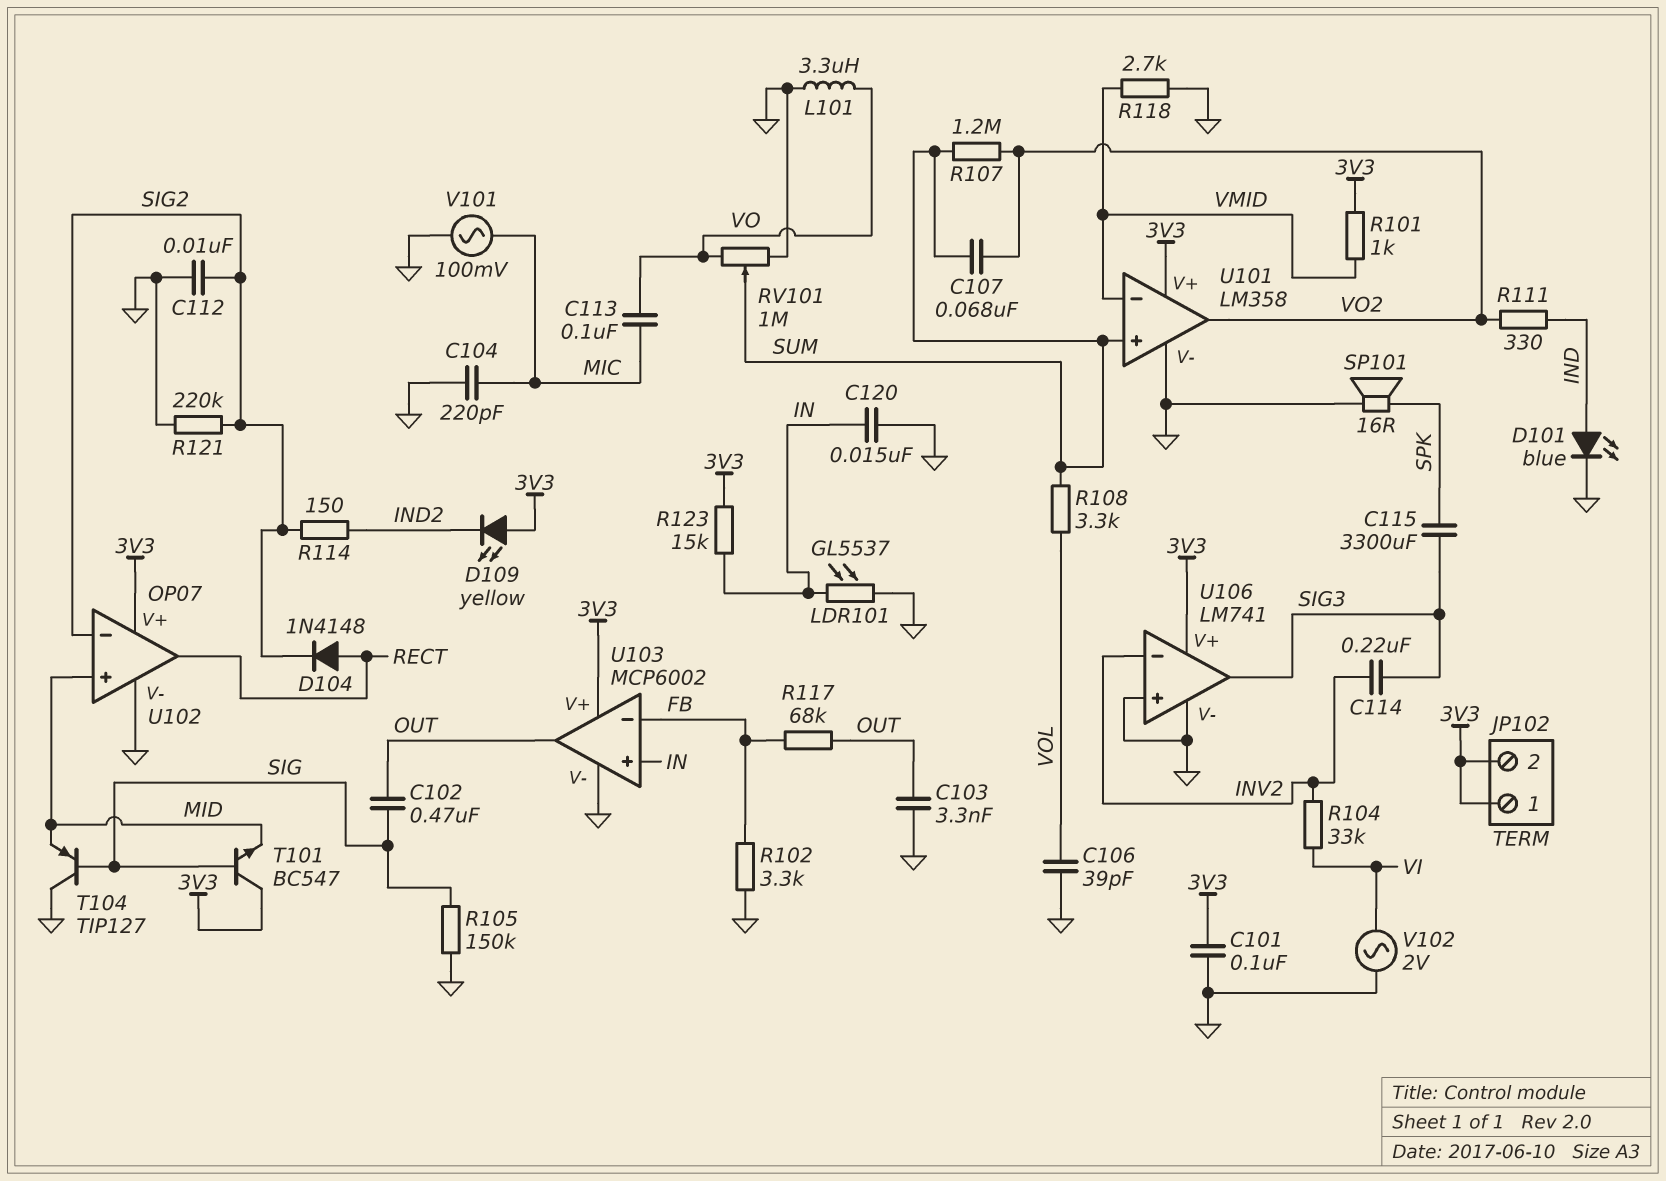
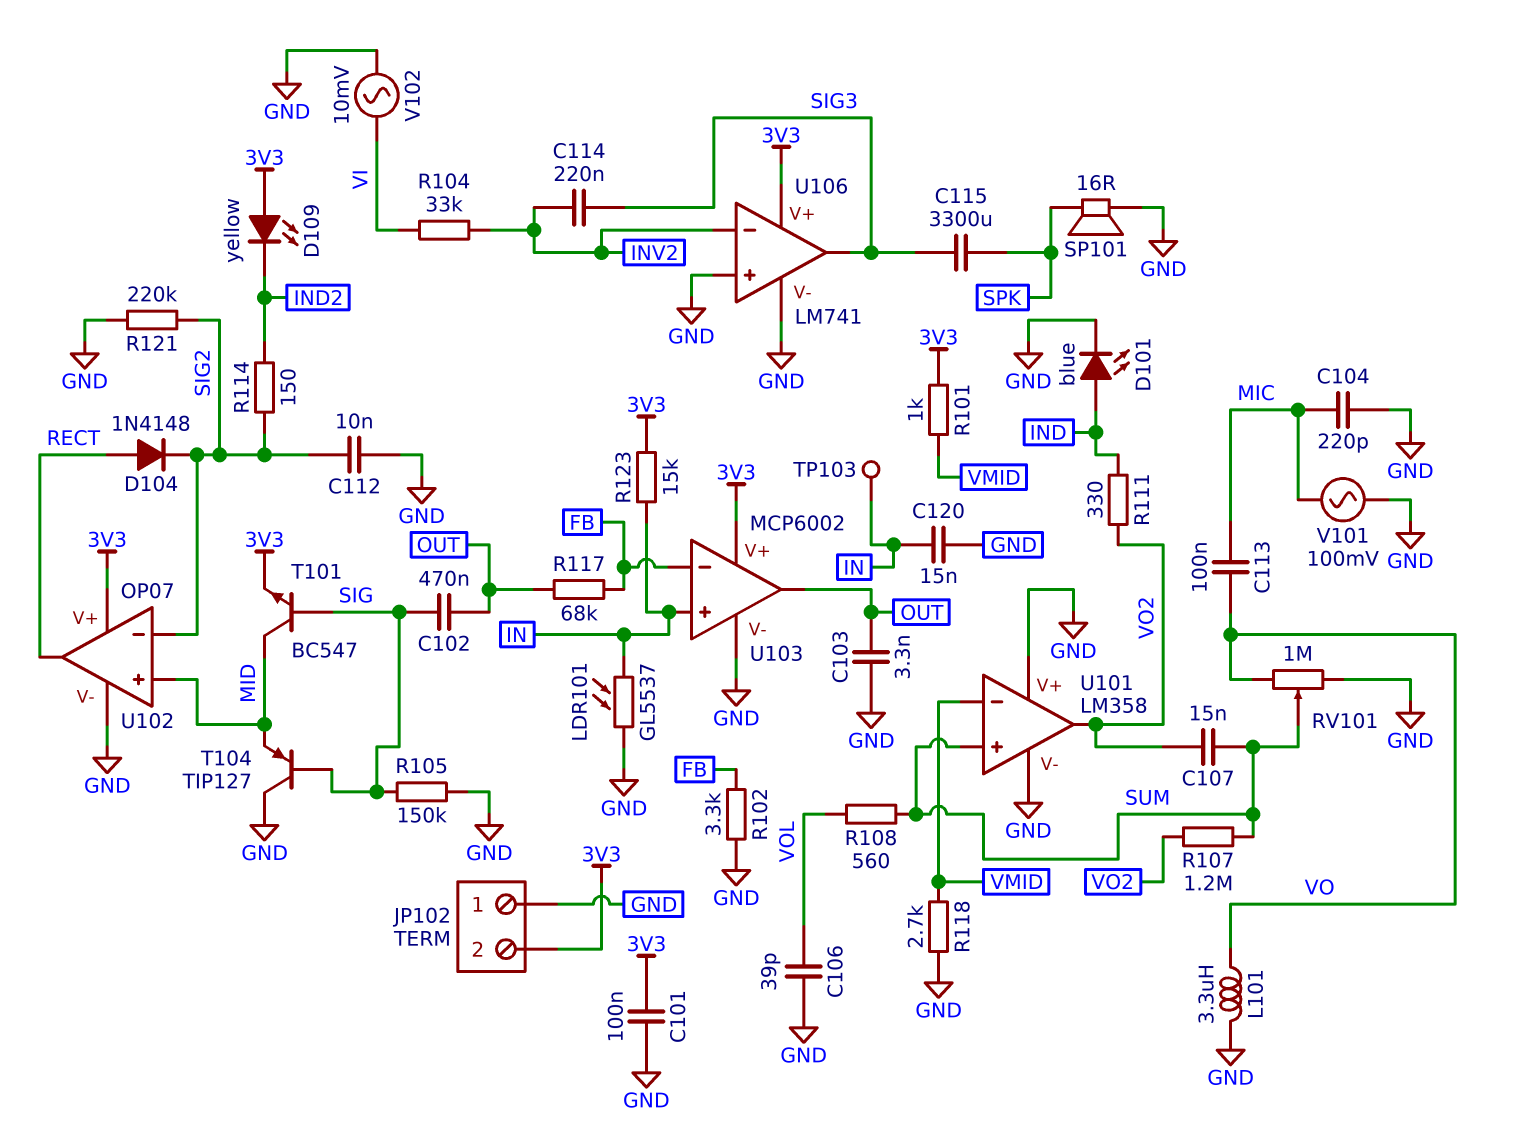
C107: 68nF (SUM, VO2) -> 15nF (SUM, VO2)
JP102 pin 1: 3V3 -> GND
R108: 3.3k (SUM, VOL) -> 560 (SUM, VOL)
T101: NPN BC547 (B SIG, C 3V3, E MID) -> NPN BC547 (B SIG, C MID, E 3V3)
TP103: none -> test point (IN)
U101 pin V+: 3V3 -> GND
V102: AC 2V (GND, VI) -> AC 10mV (GND, VI)

